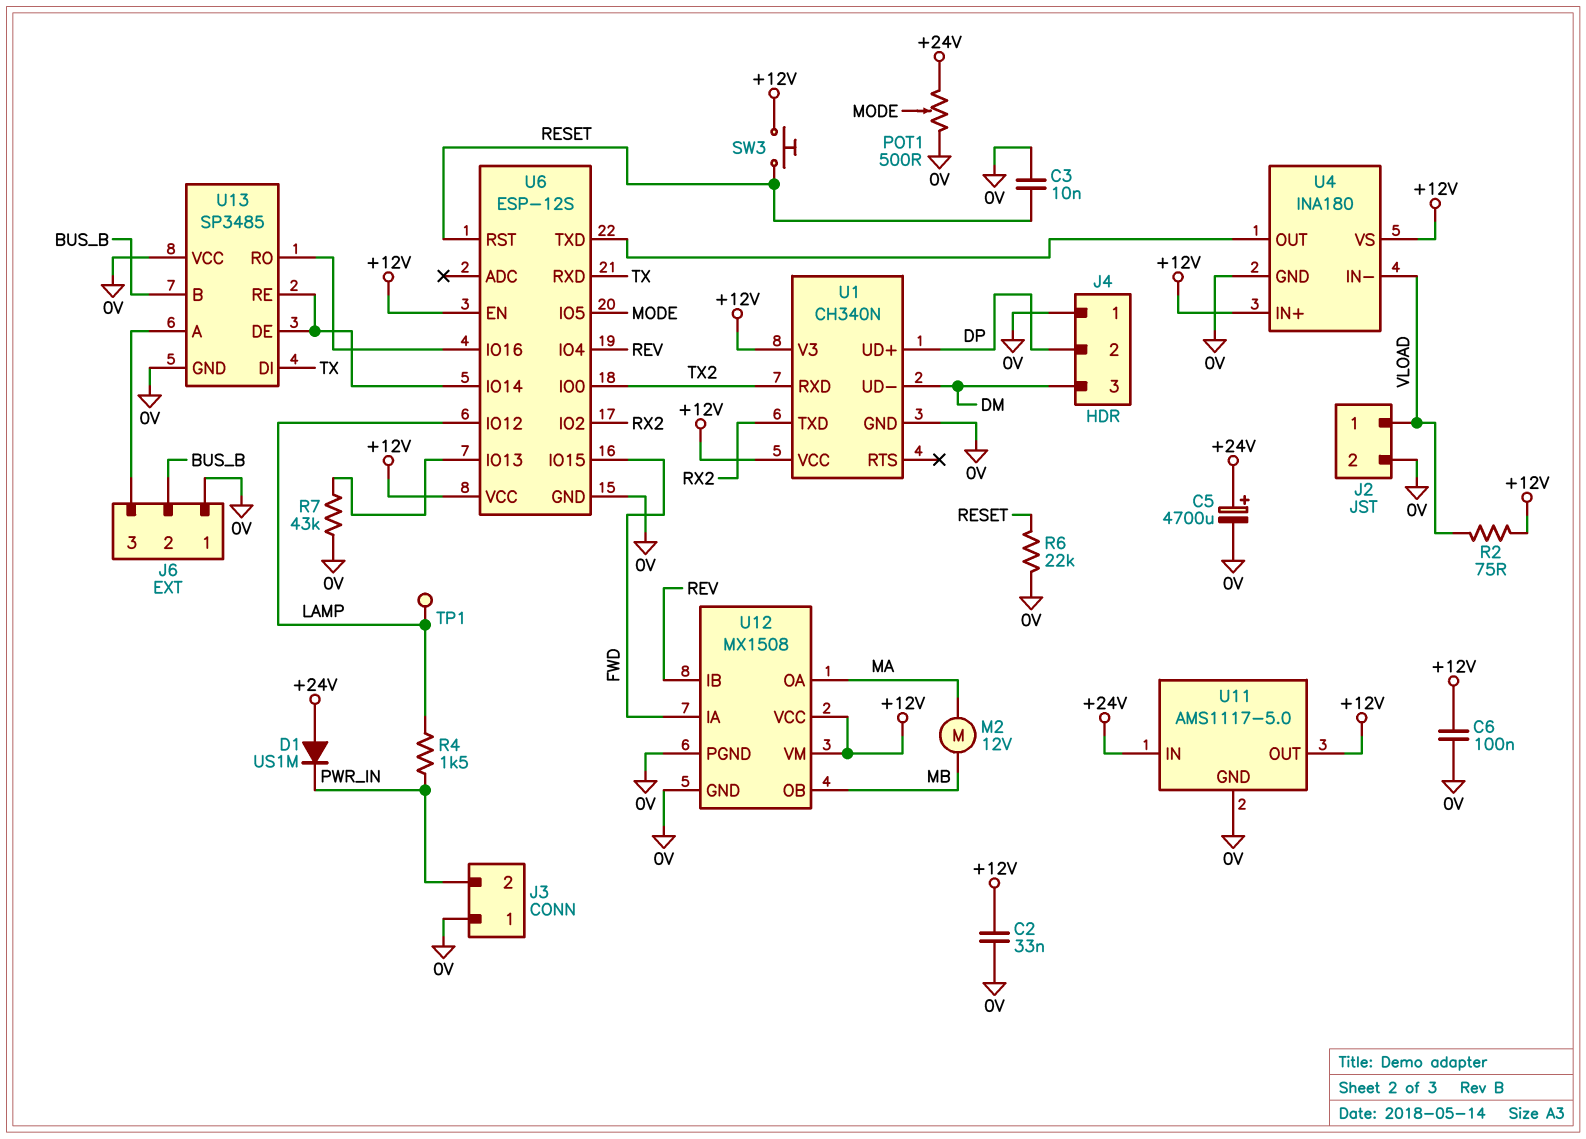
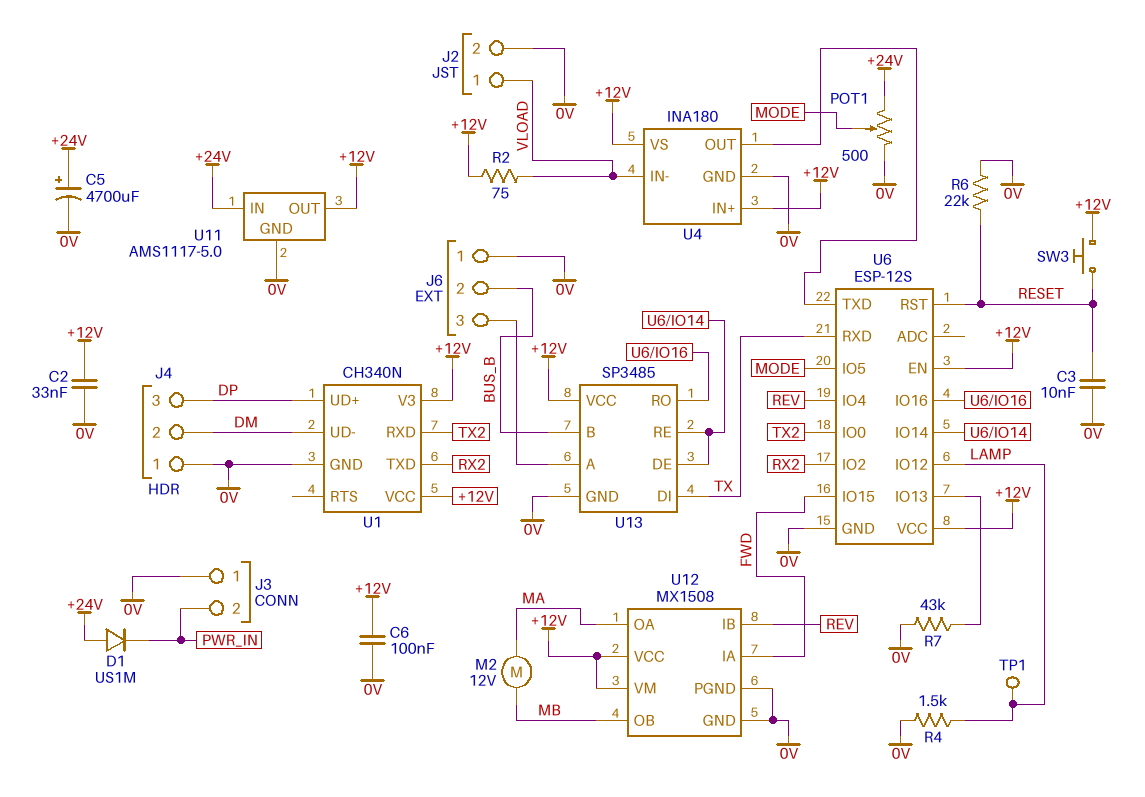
J4 pin 2: DP -> DM
J4 pin 3: DM -> DP
R4: 1.5k (LAMP, PWR_IN) -> 1.5k (0V, LAMP)
U13 pin VCC: 0V -> +12V

